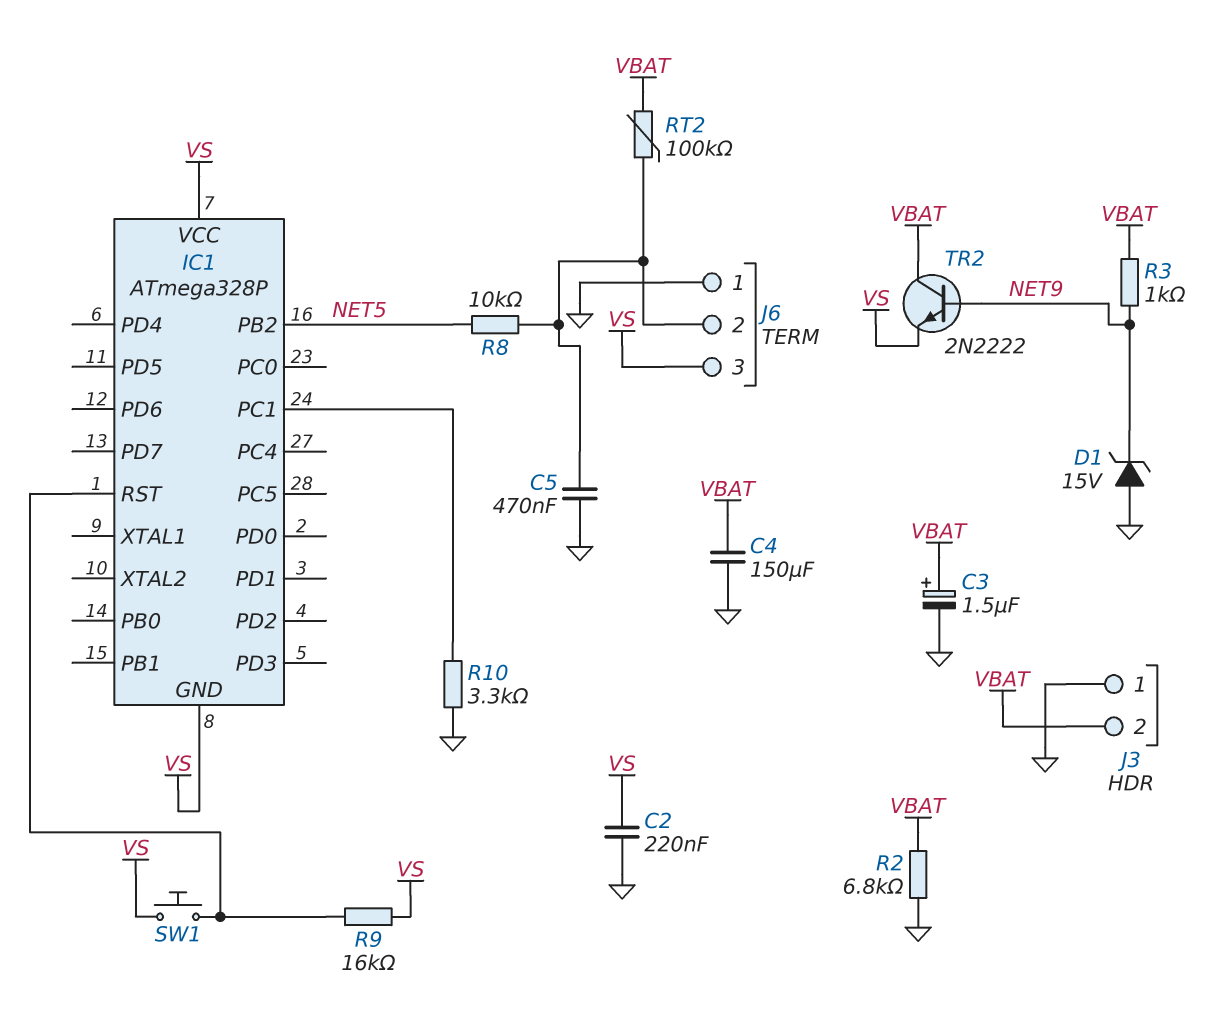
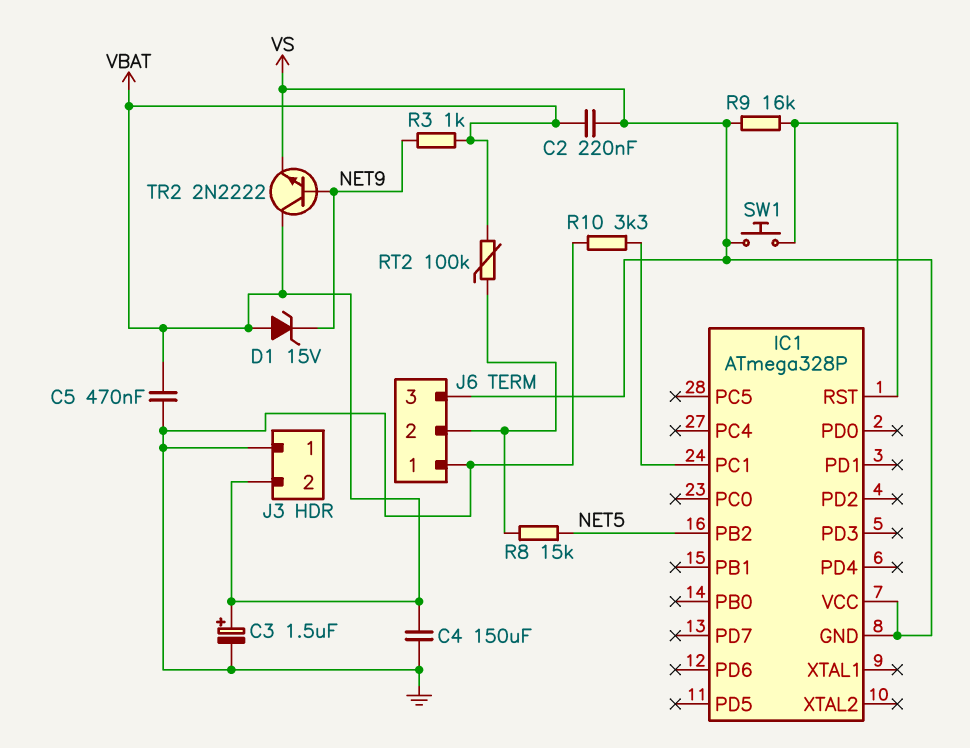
C2: 220nF (GND, VS) -> 220nF (VBAT, VS)
C5: 470nF (GND, J6/2) -> 470nF (GND, VBAT)
D1: zener 15V (A GND, K NET9) -> zener 15V (A VBAT, K NET9)
R2: 6.8k (GND, VBAT) -> none
R8: 10k (J6/2, NET5) -> 15k (J6/2, NET5)

